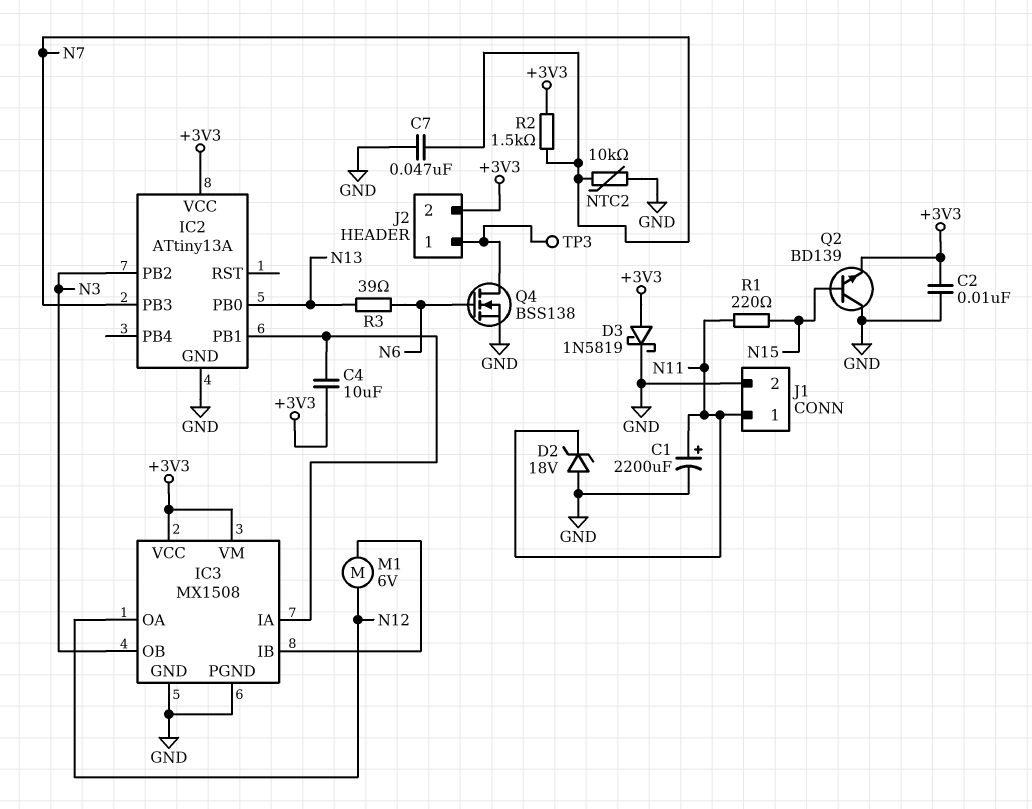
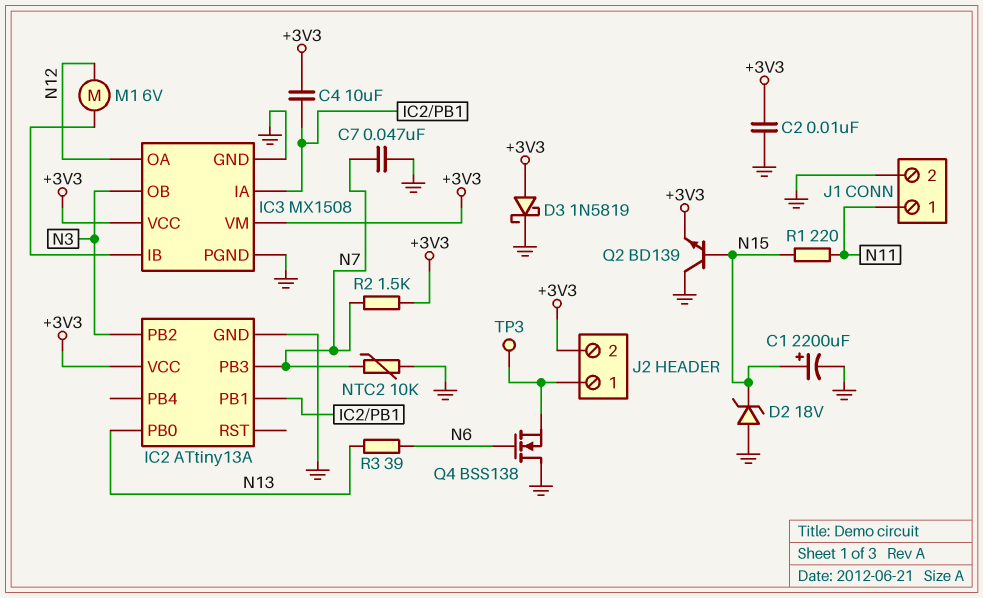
C1: 2200uF (plus N11, minus GND) -> 2200uF (plus N15, minus GND)
D2: zener 18V (A GND, K N11) -> zener 18V (A GND, K N15)
Q4: NMOS BSS138 (G N6, D J2/1, S GND) -> NMOS BSS138 (G N6, D GND, S J2/1)

